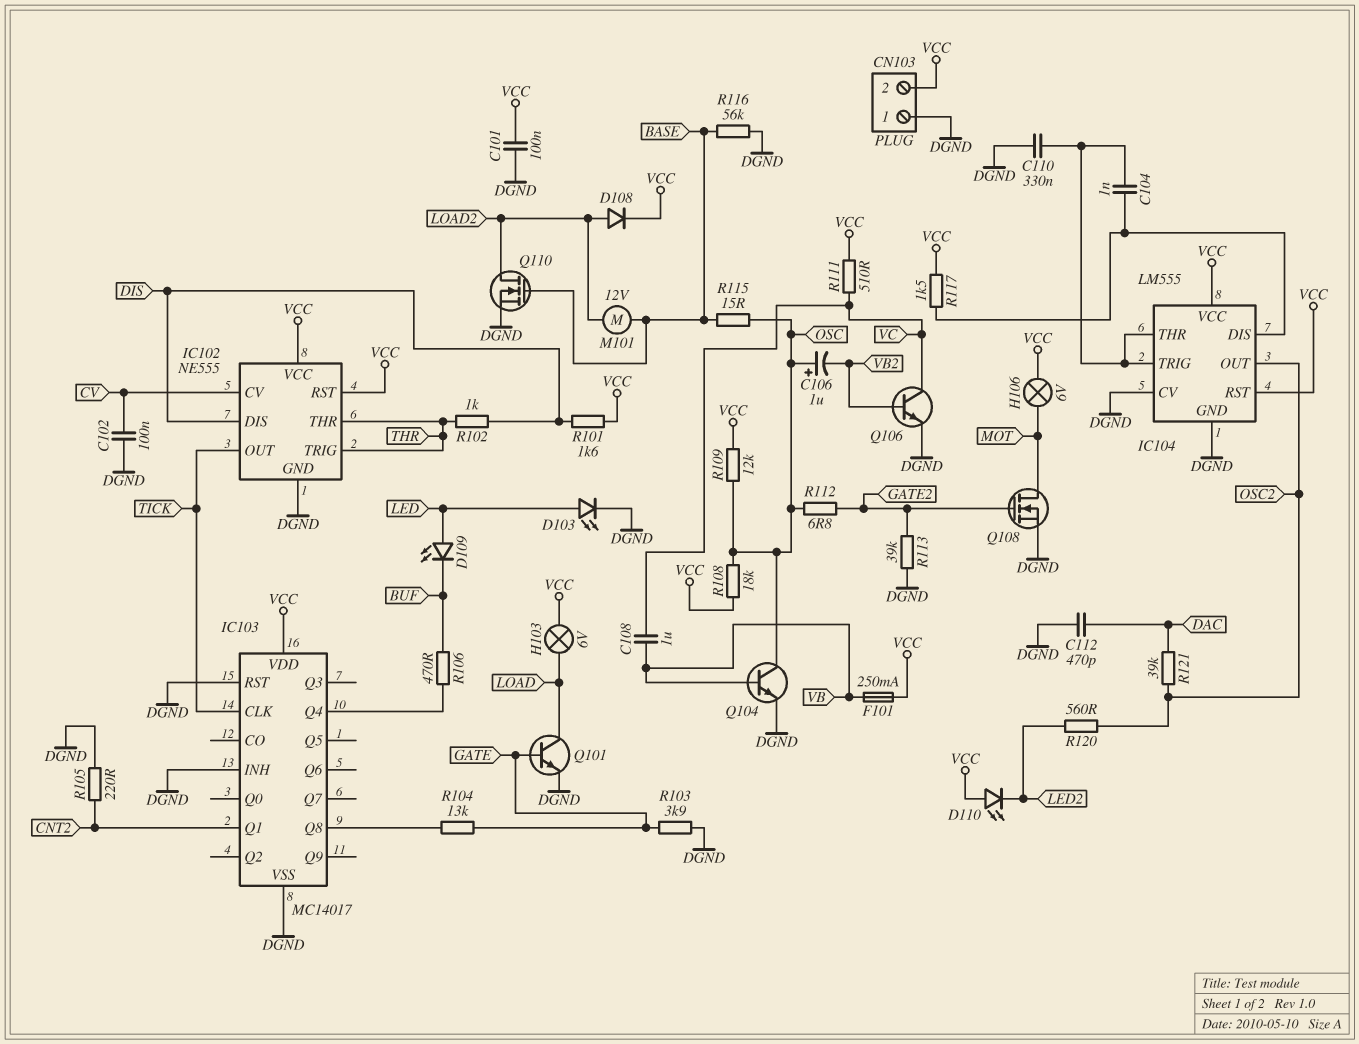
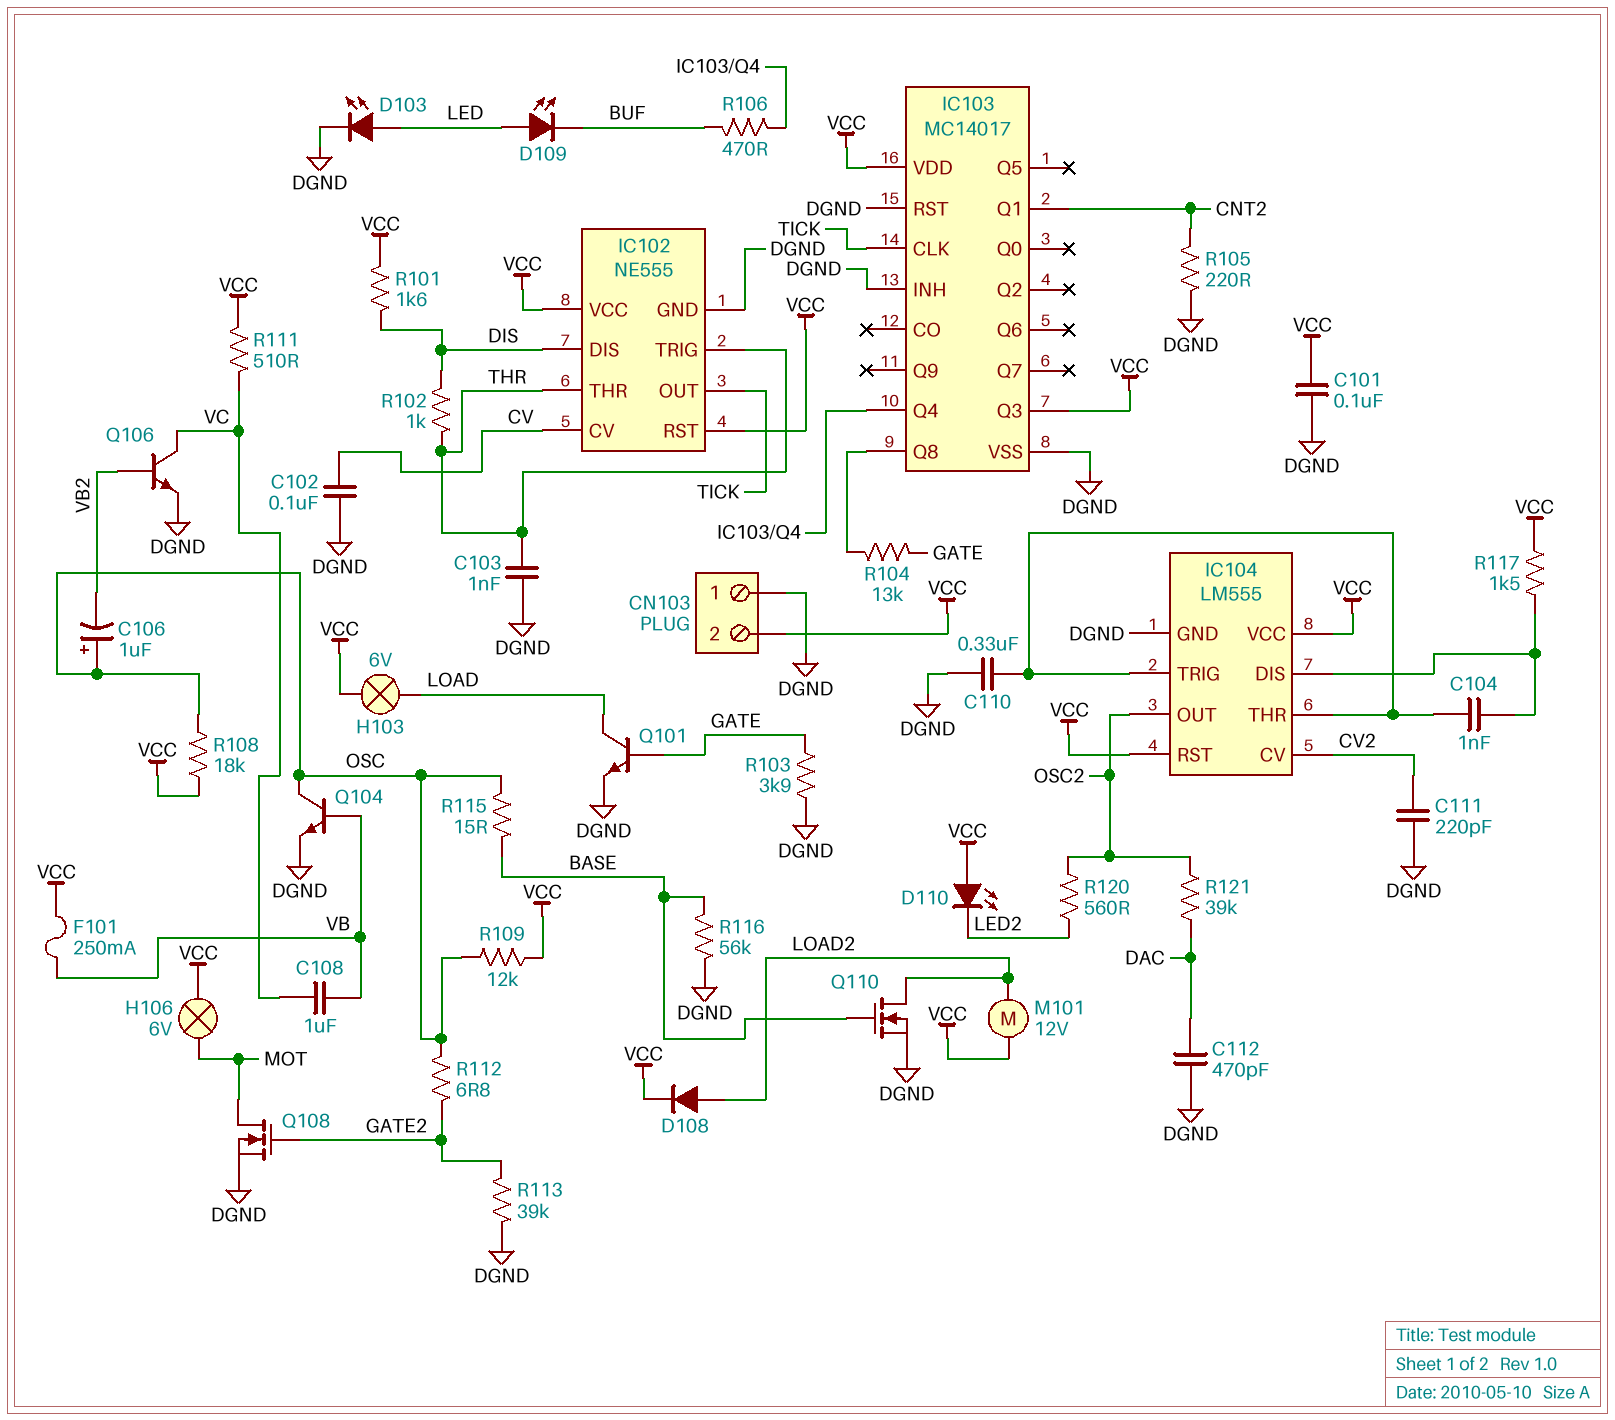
C103: none -> 1nF (DGND, THR)
C111: none -> 220pF (CV2, DGND)
IC103 pin Q3: none -> VCC
IC104 pin CV: DGND -> CV2
M101: motor 12V (BASE, LOAD2) -> motor 12V (LOAD2, VCC)

